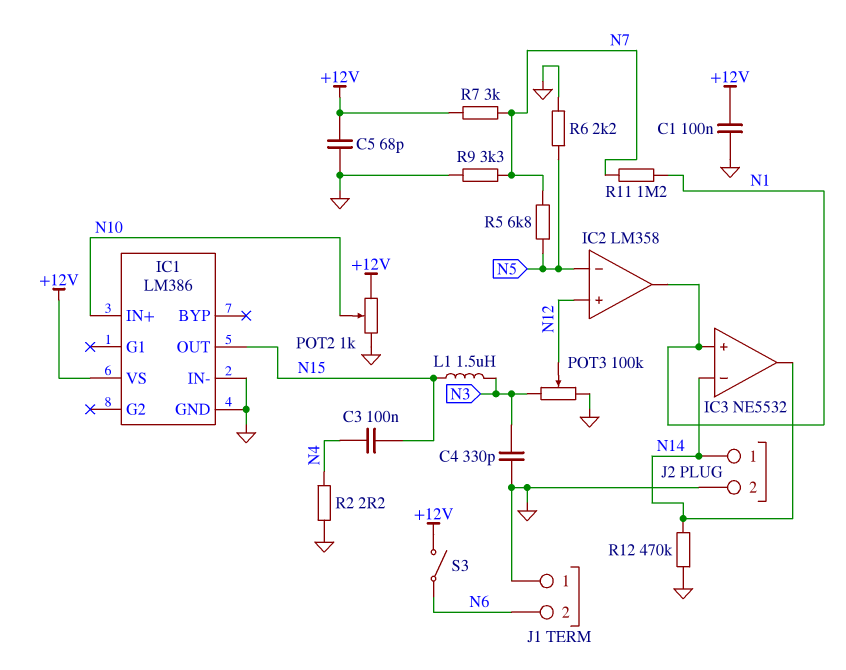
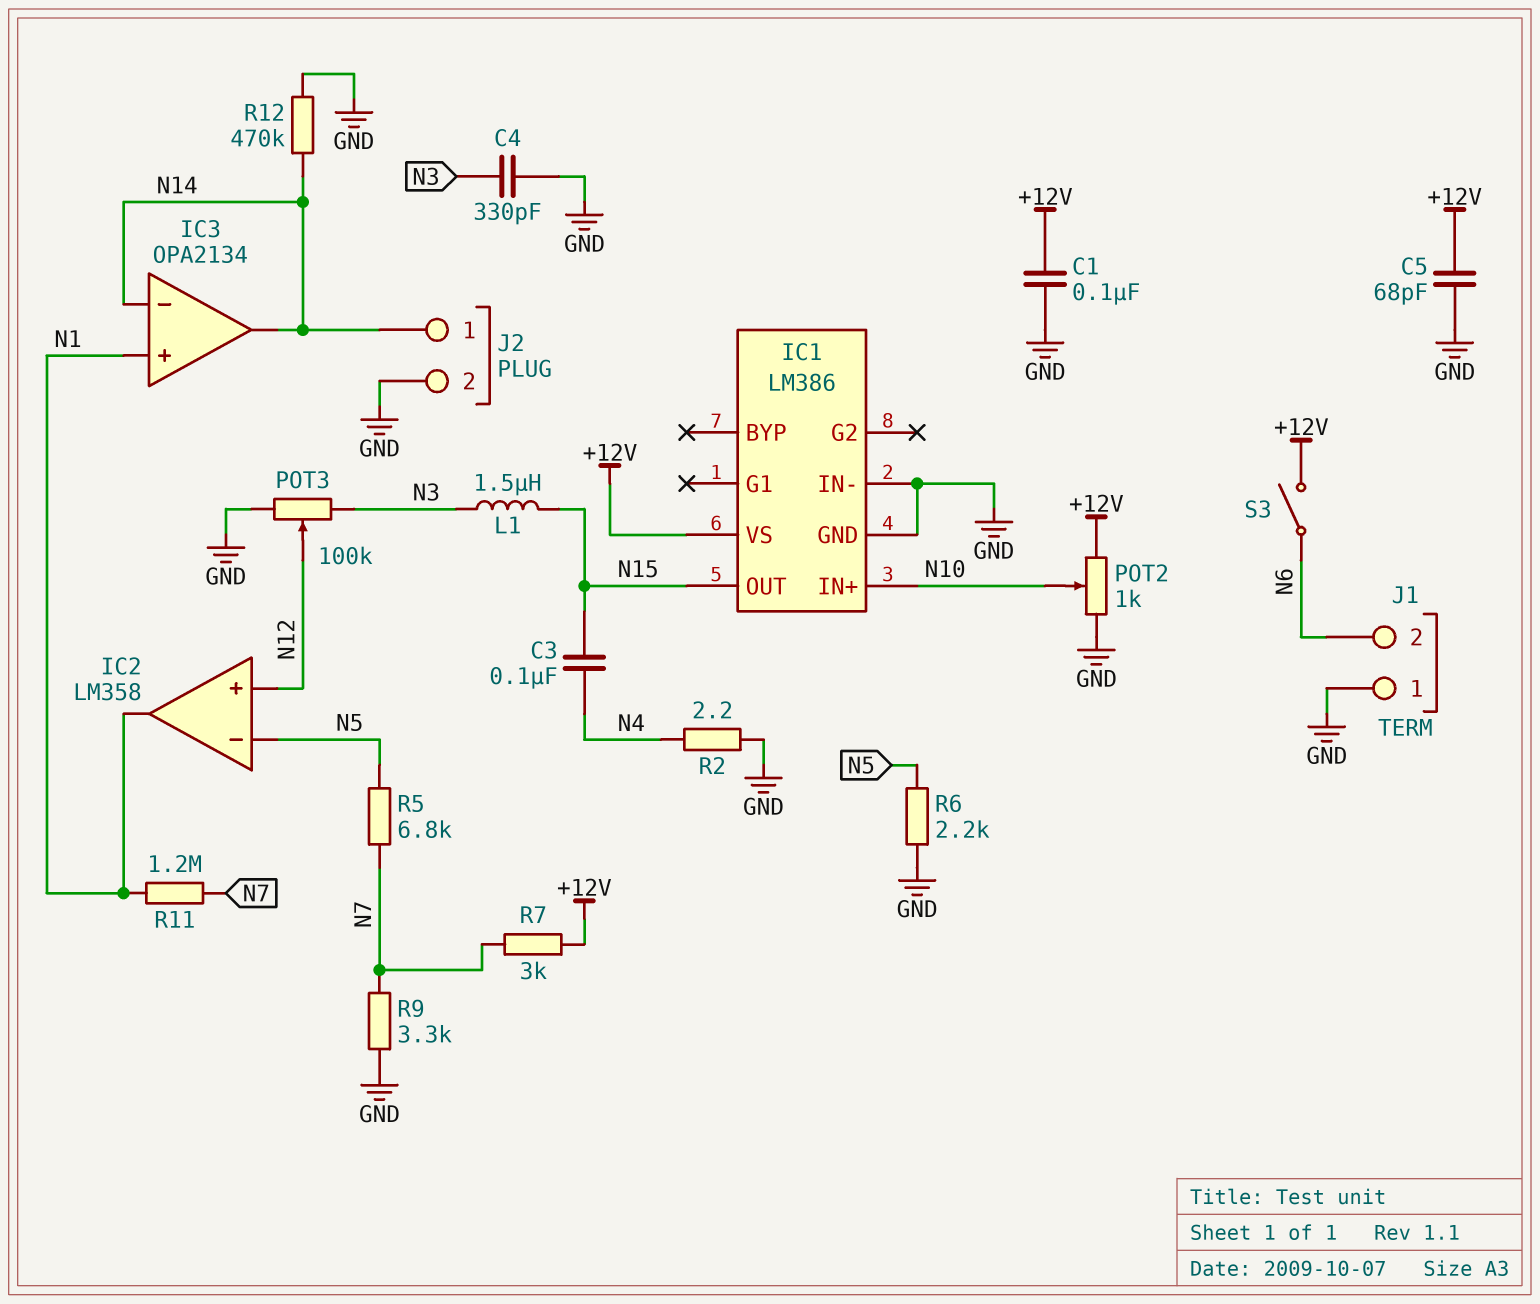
IC3: NE5532 -> OPA2134

